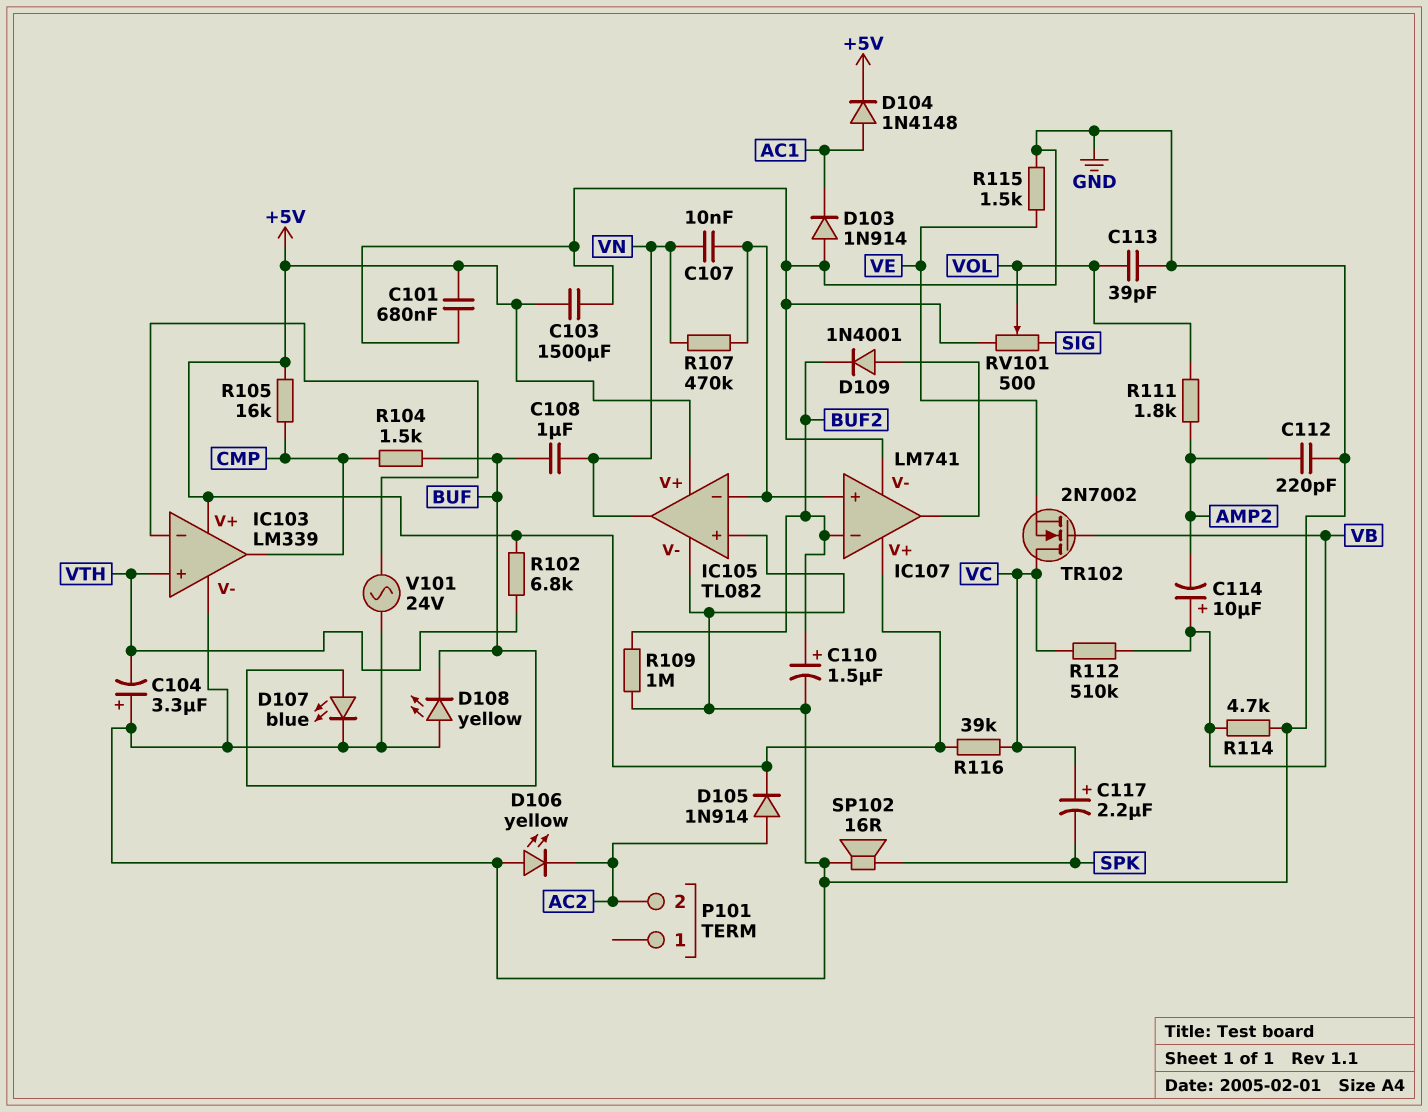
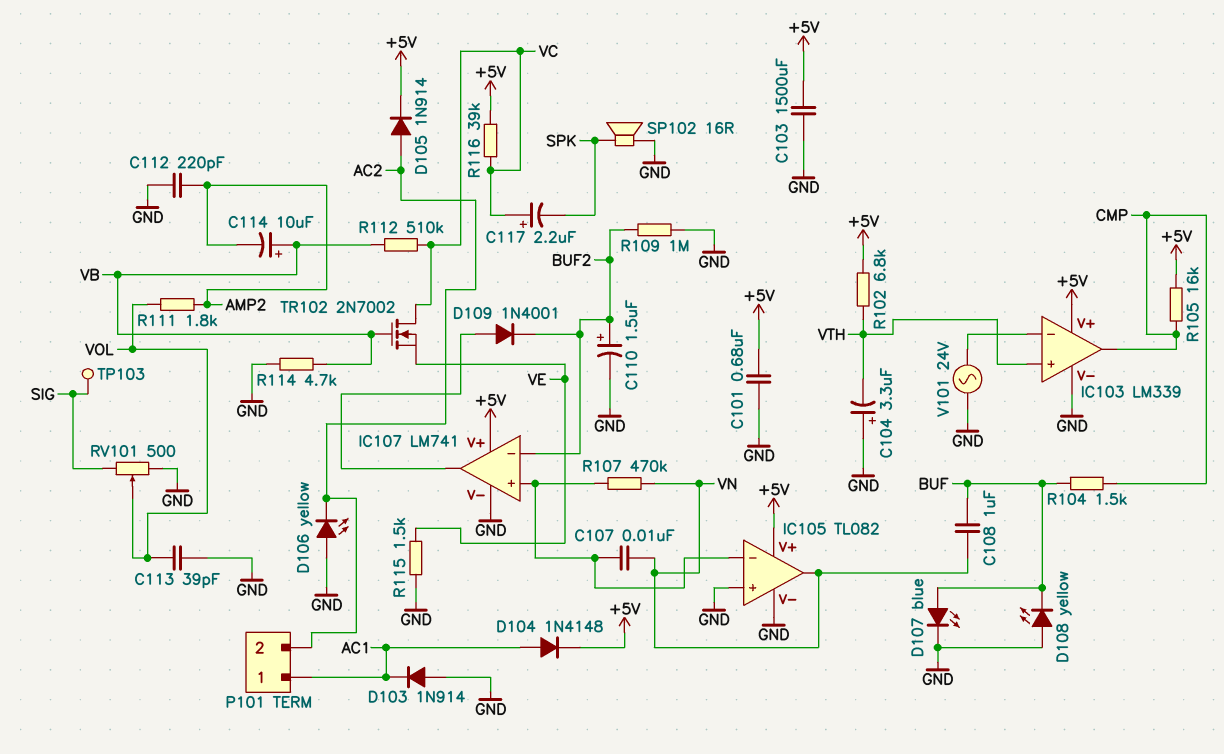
P101 pin 1: none -> AC1
TP103: none -> test point (SIG)

